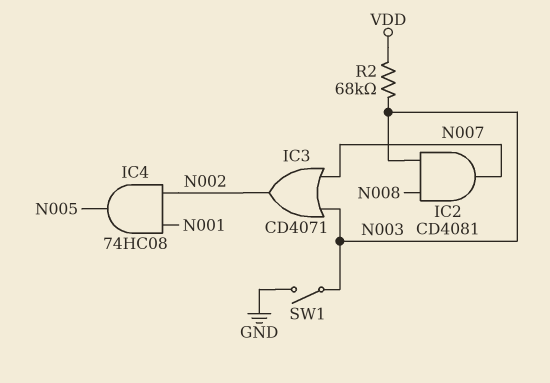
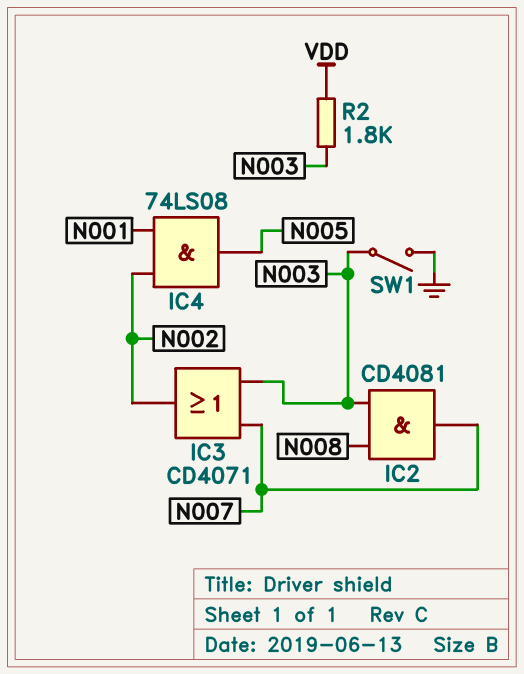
IC4: AND 74HC08 (in N001, in N002, out N005) -> AND 74LS08 (in N001, in N002, out N005)
R2: 68k (N003, VDD) -> 1.8k (N003, VDD)

